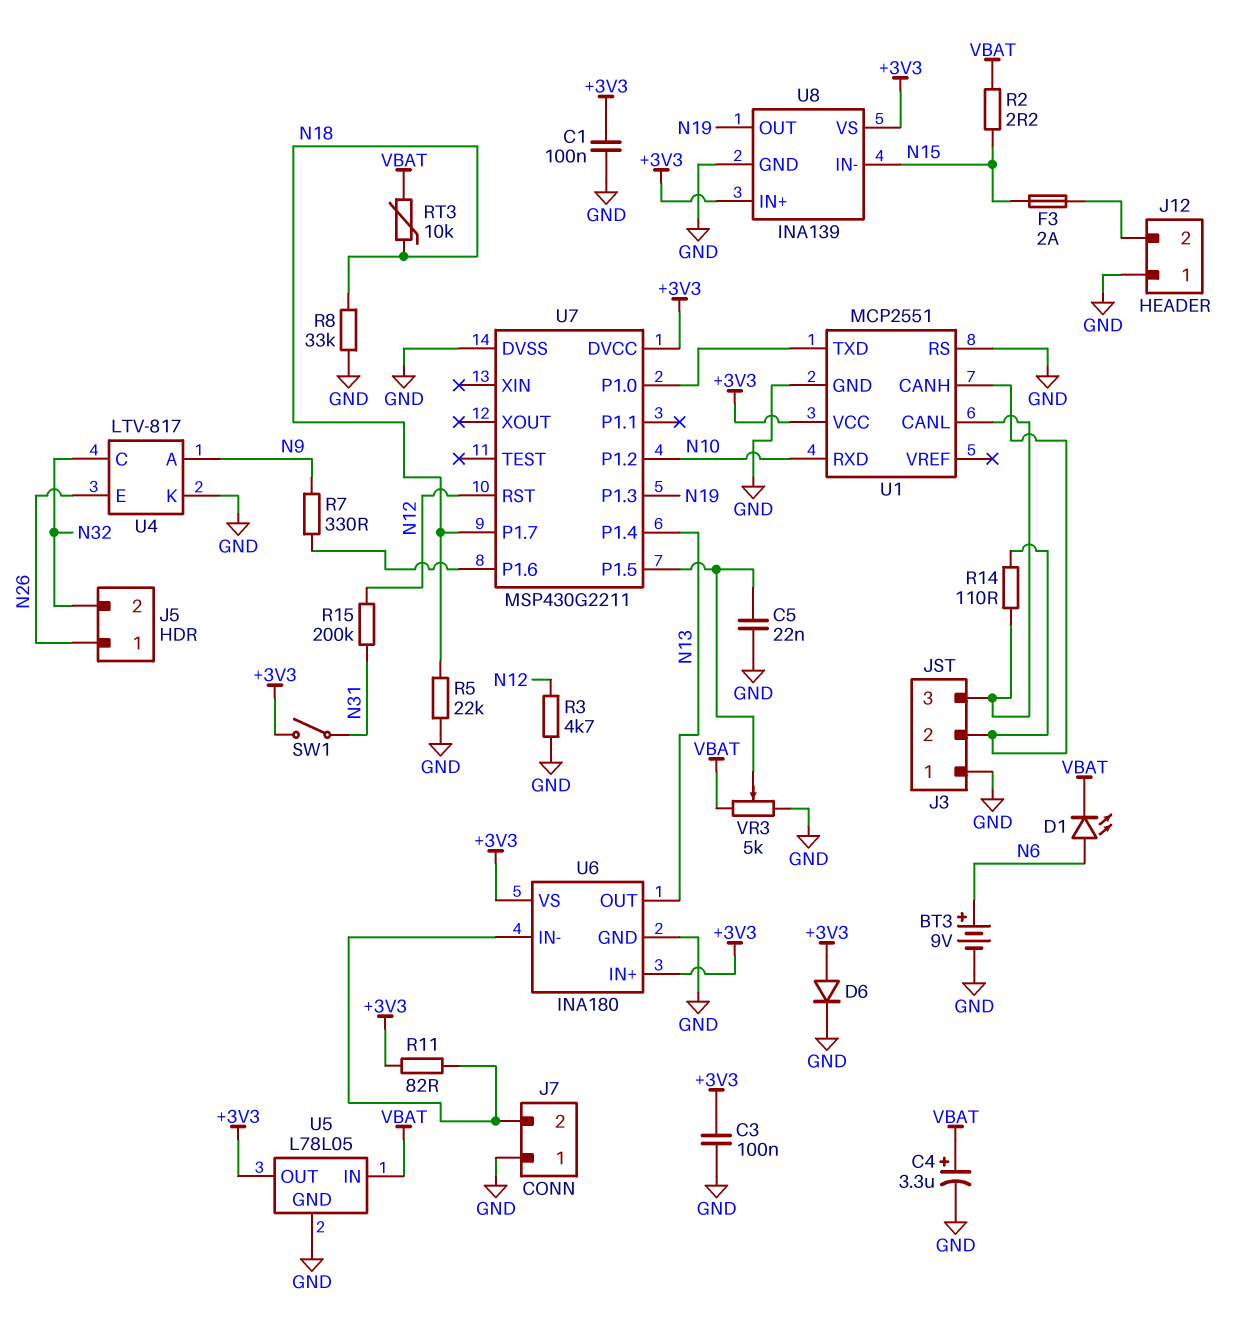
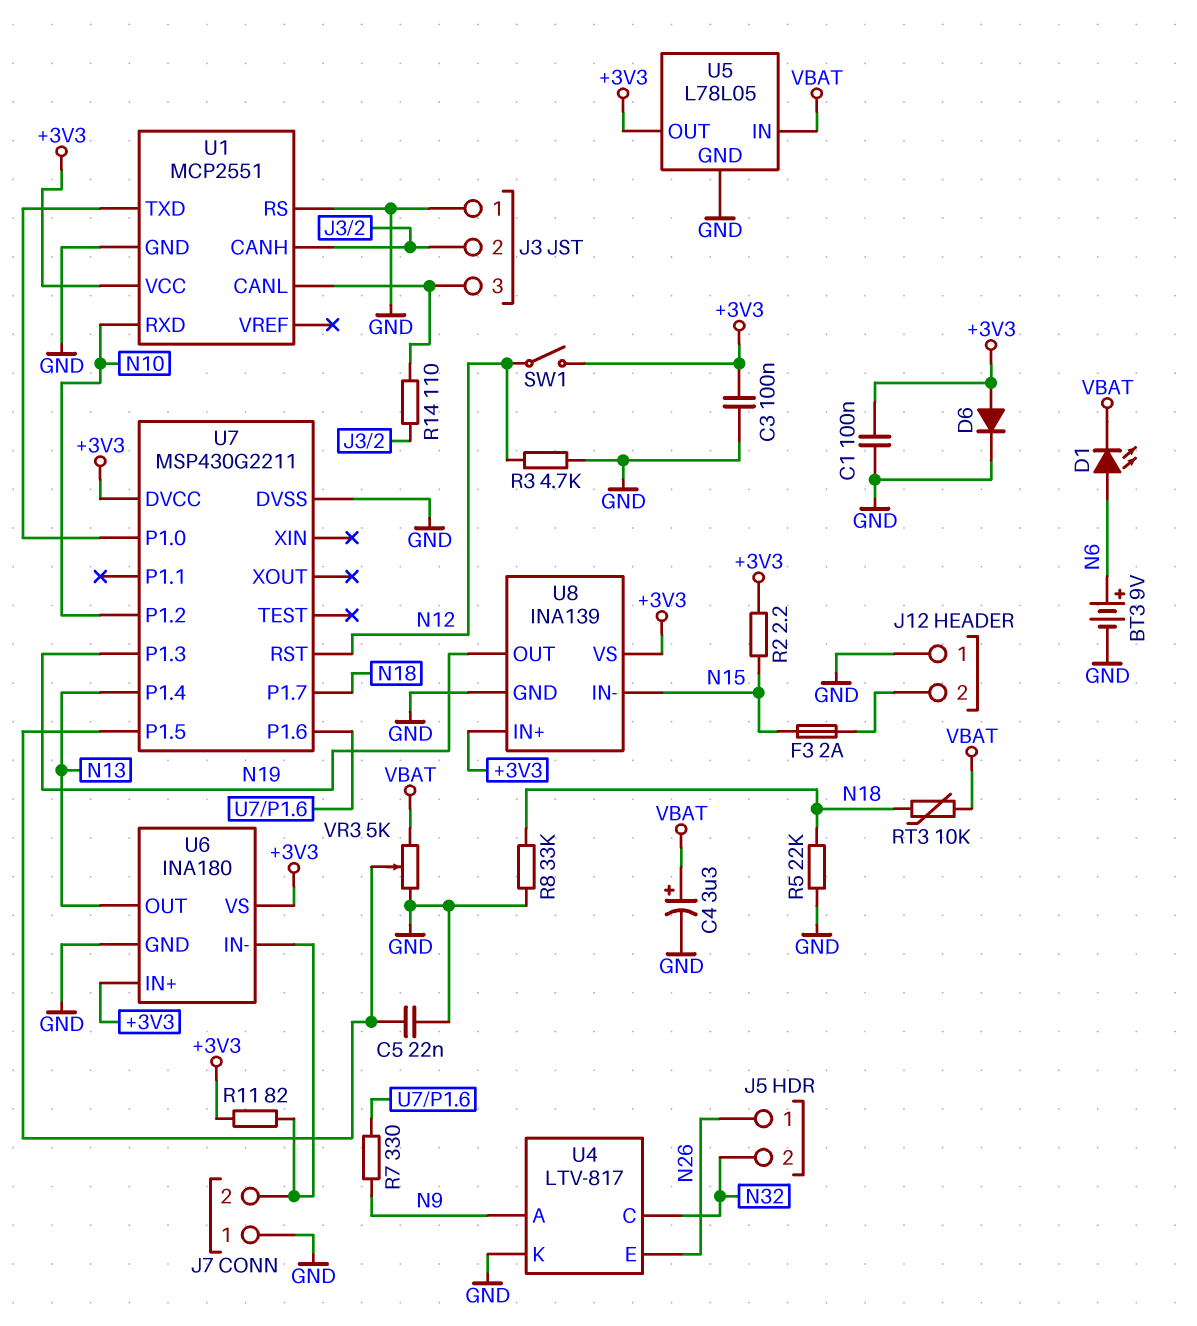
R2: 2.2 (N15, VBAT) -> 2.2 (+3V3, N15)
R15: 200k (N12, N31) -> none
SW1: switch (+3V3, N31) -> switch (+3V3, N12)

